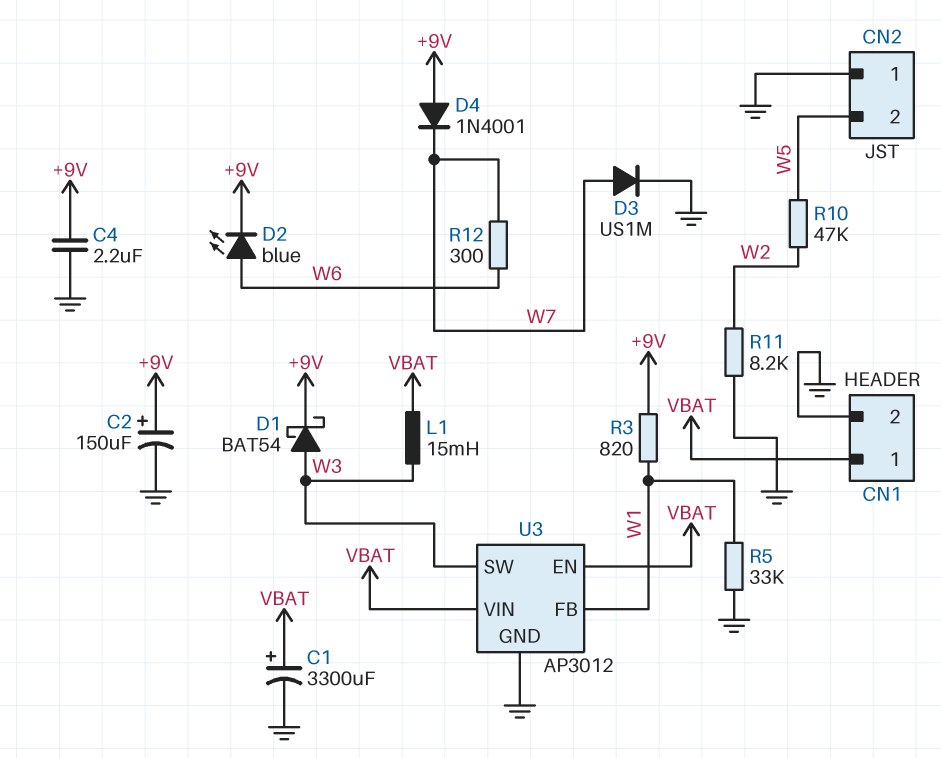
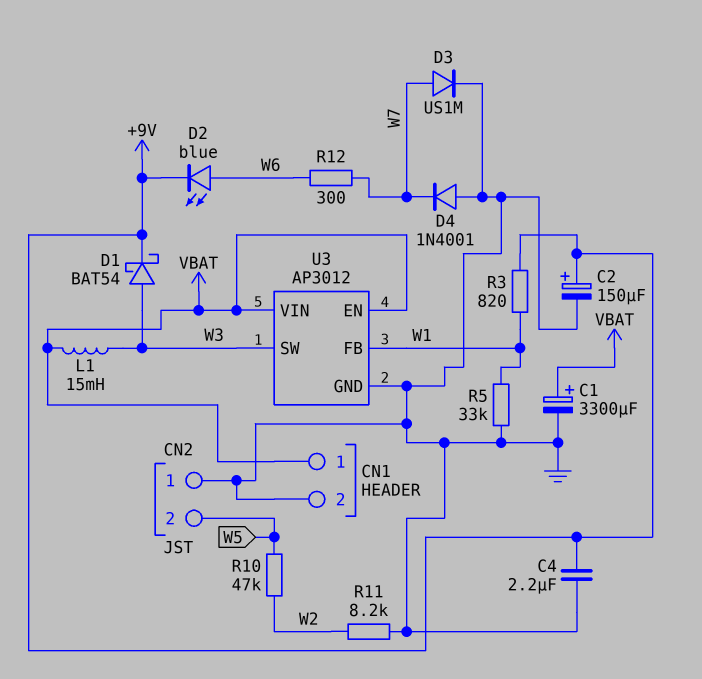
D4: diode 1N4001 (A +9V, K W7) -> diode 1N4001 (A GND, K W7)

